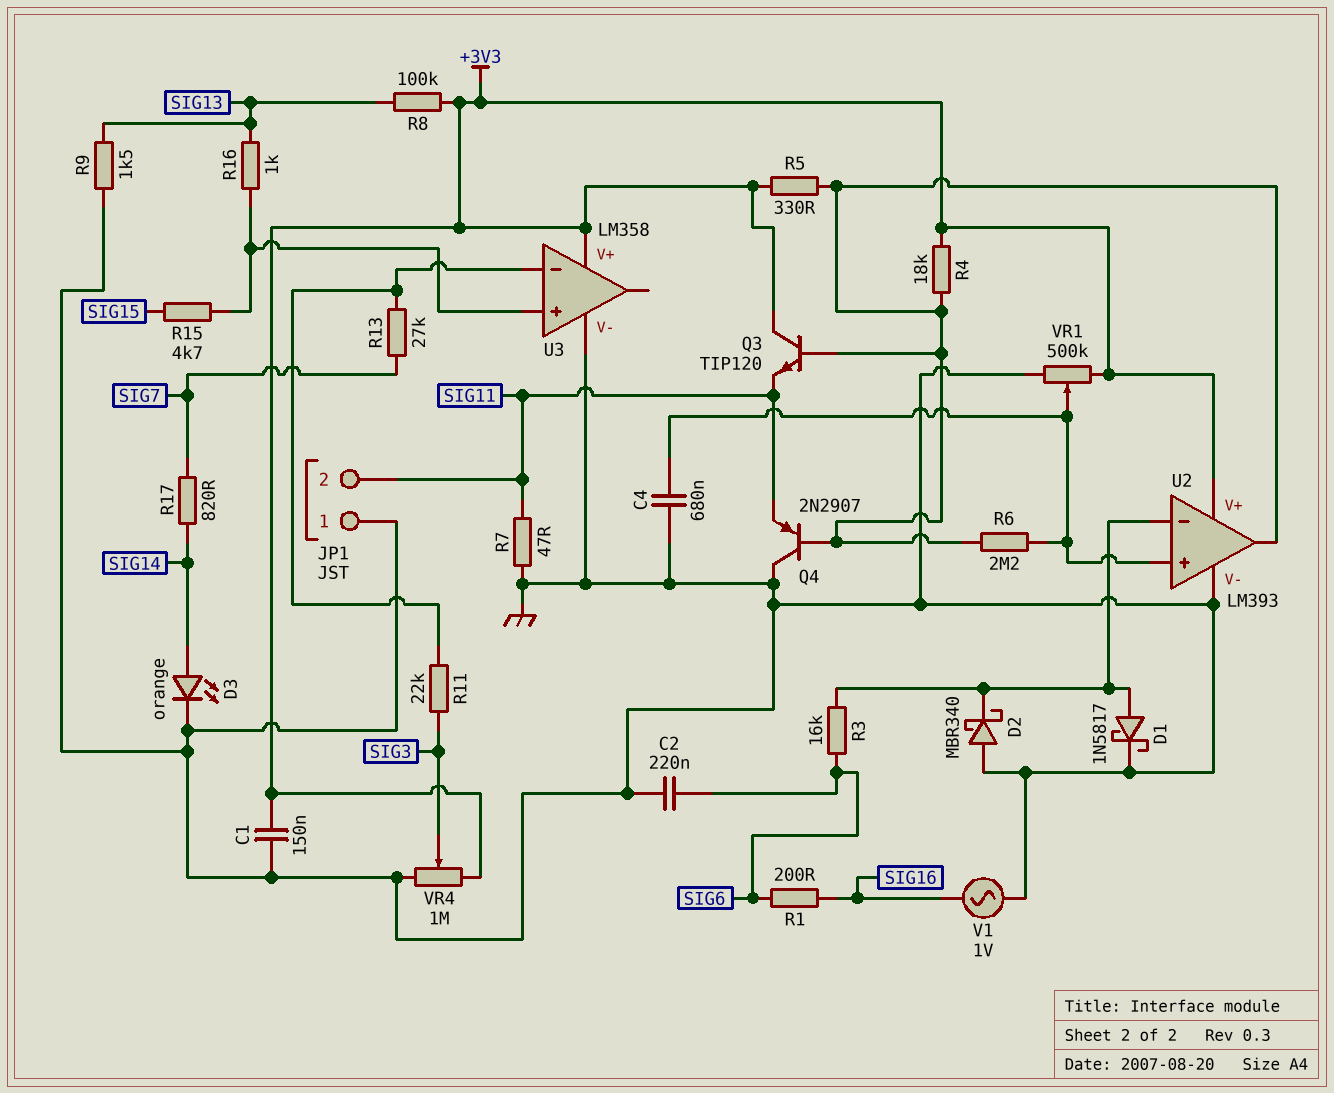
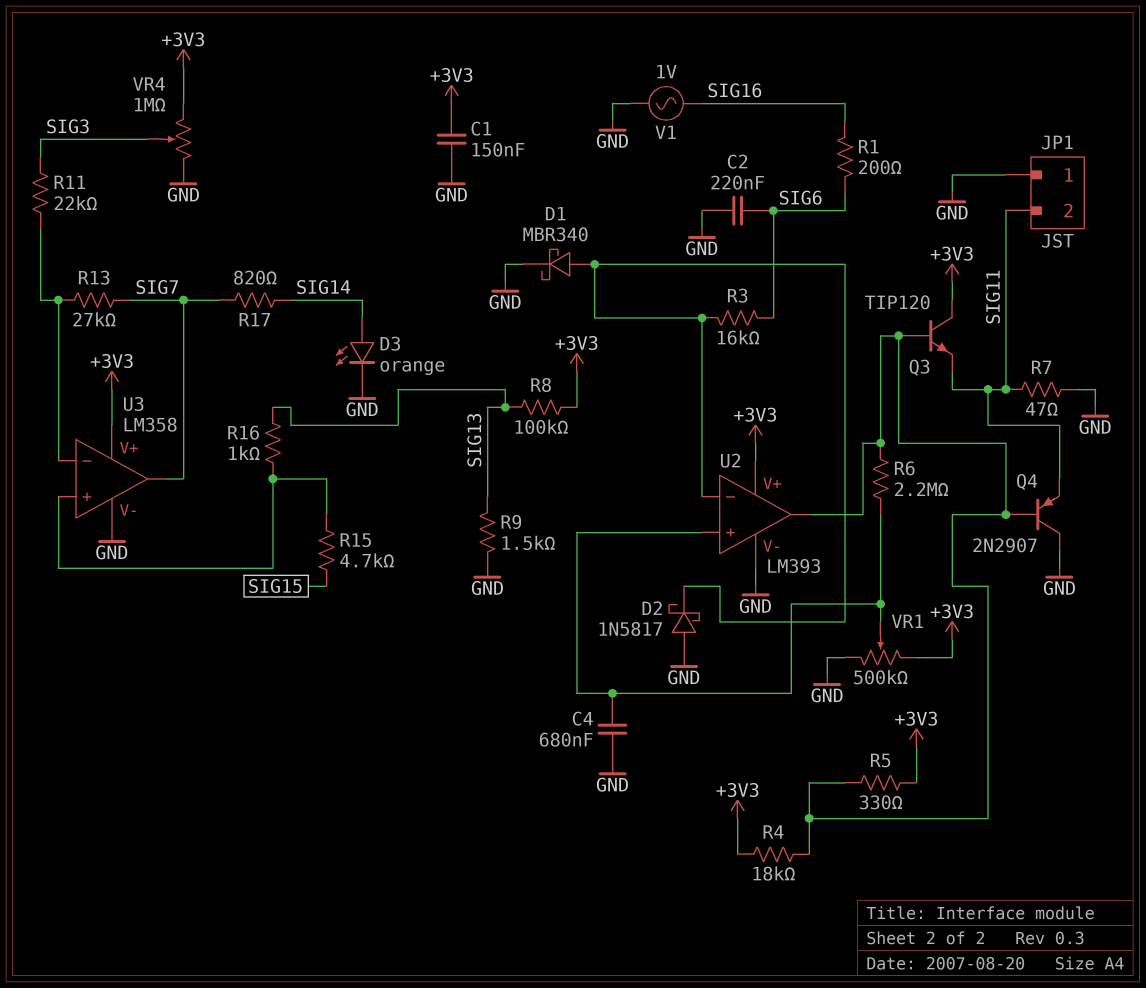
D1: schottky 1N5817 (A U2/in-, K GND) -> schottky MBR340 (A U2/in-, K GND)
D2: schottky MBR340 (A GND, K U2/in-) -> schottky 1N5817 (A GND, K U2/in-)
U3 pin out: none -> SIG7

